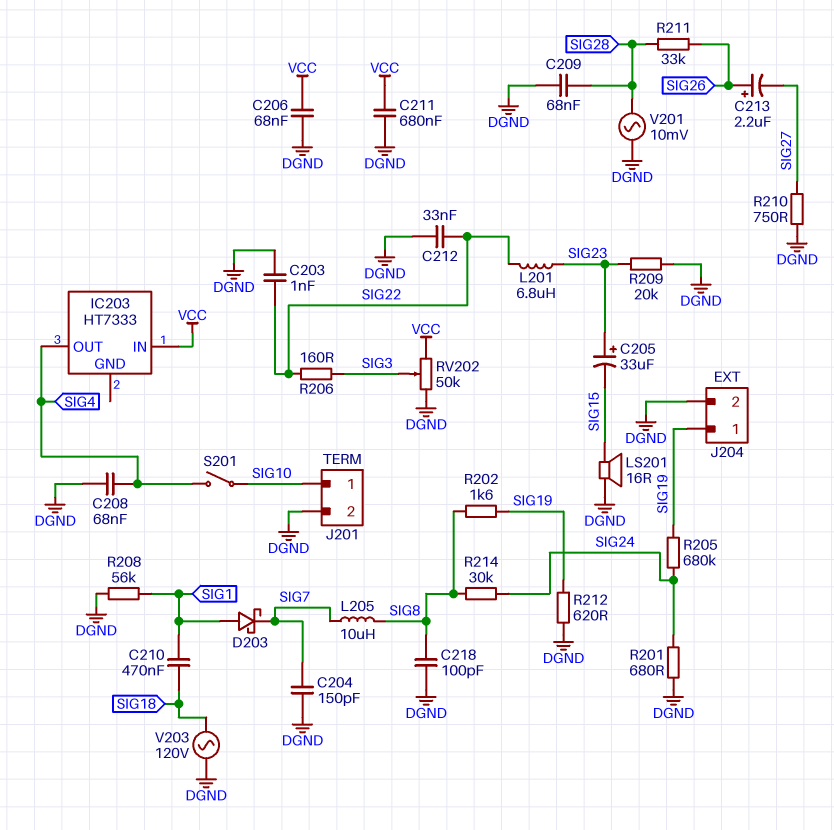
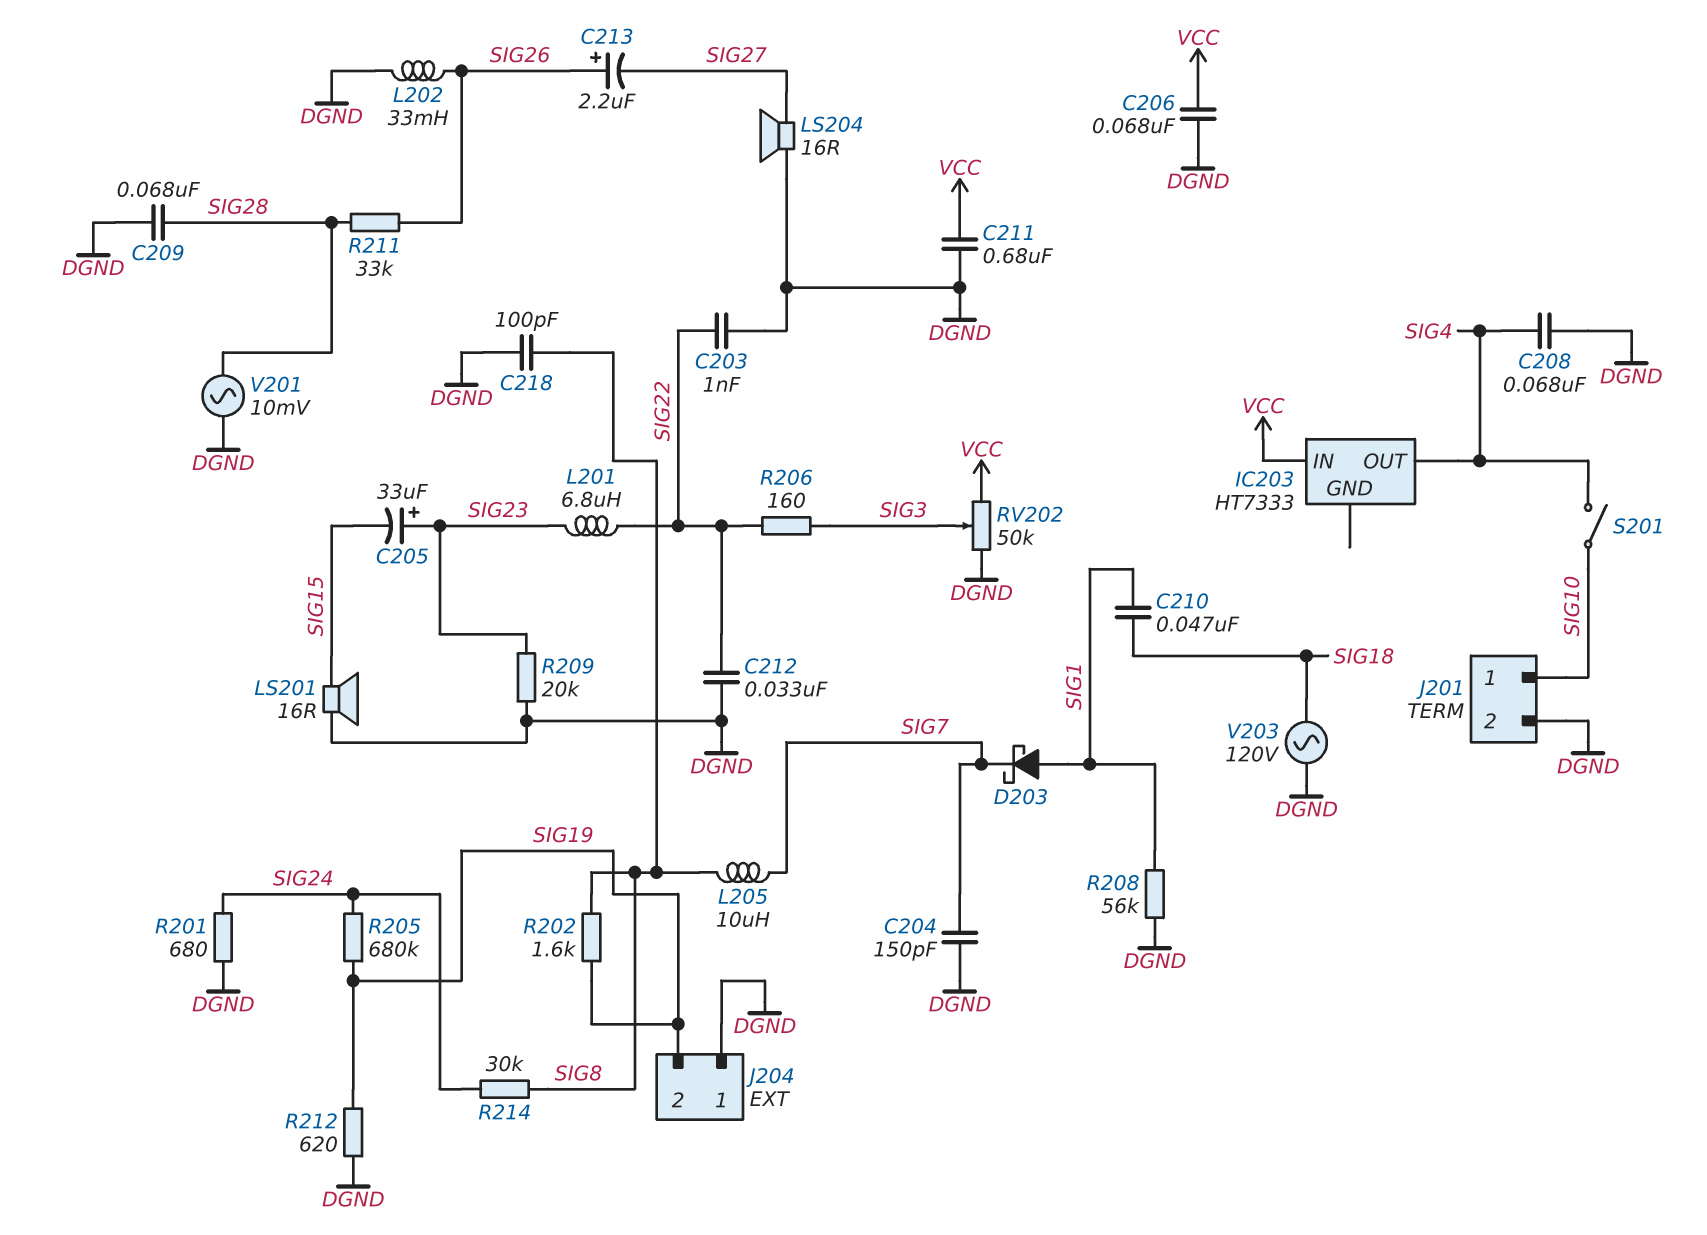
C210: 470nF (SIG1, SIG18) -> 47nF (SIG1, SIG18)
J204 pin 1: SIG19 -> DGND
J204 pin 2: DGND -> SIG19
L202: none -> 33mH (DGND, SIG26)
LS204: none -> speaker 16R (DGND, SIG27)
R210: 750 (DGND, SIG27) -> none

